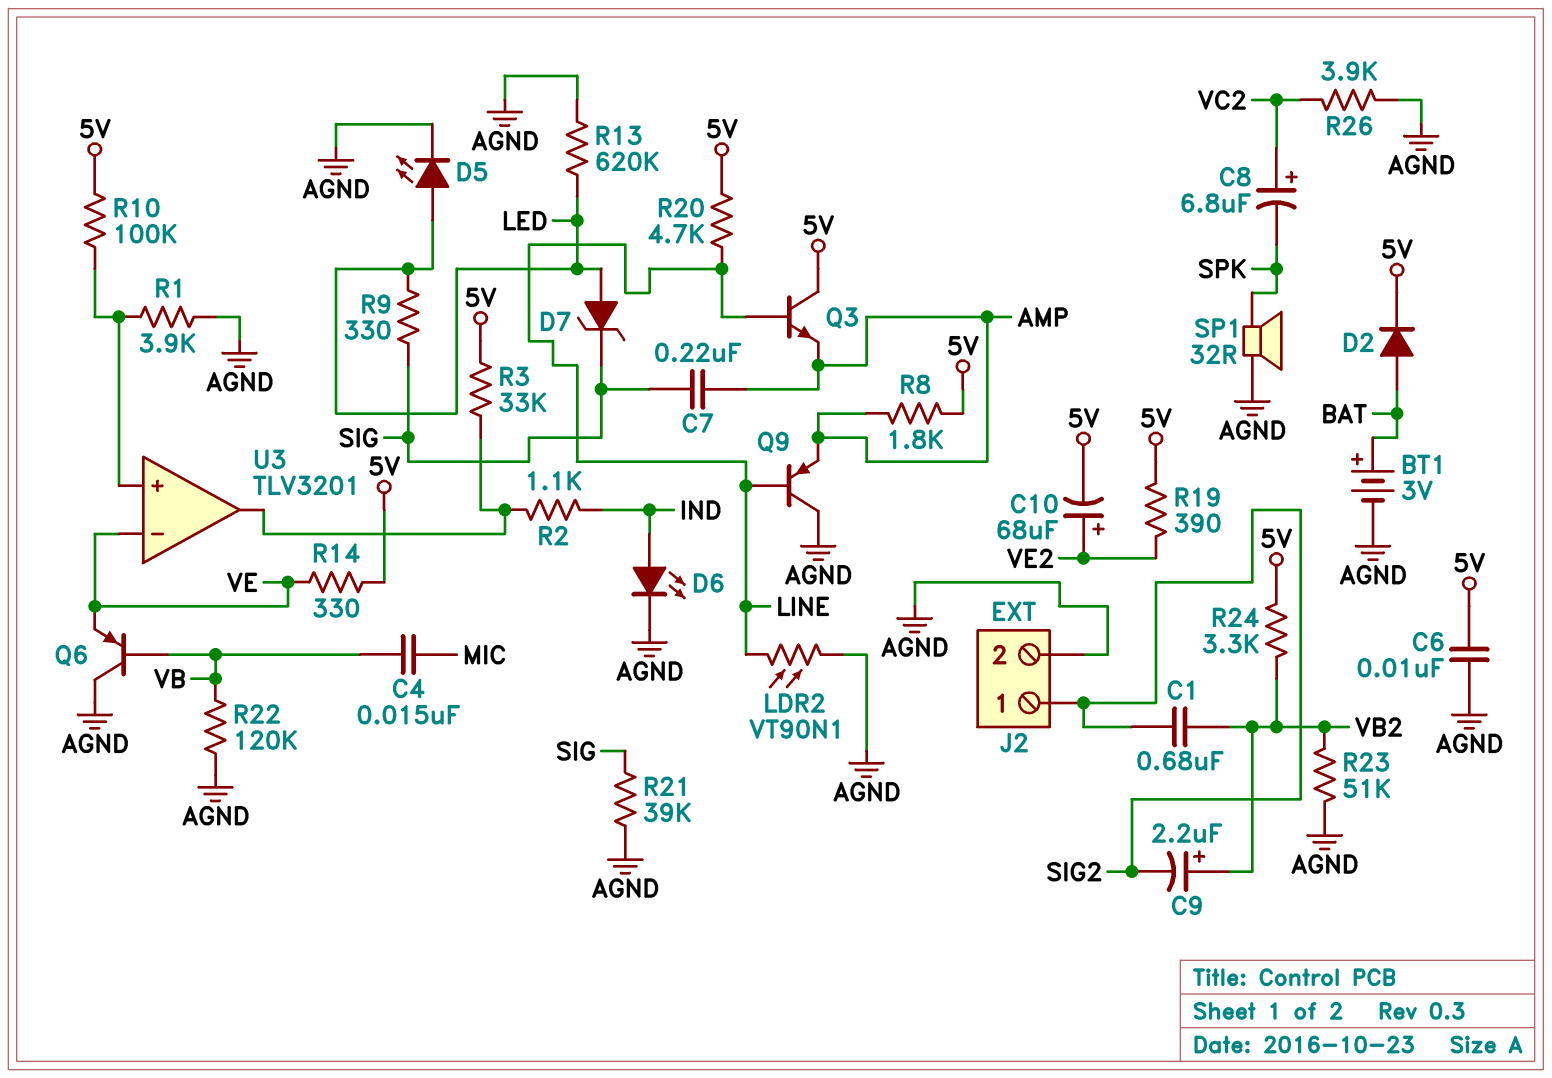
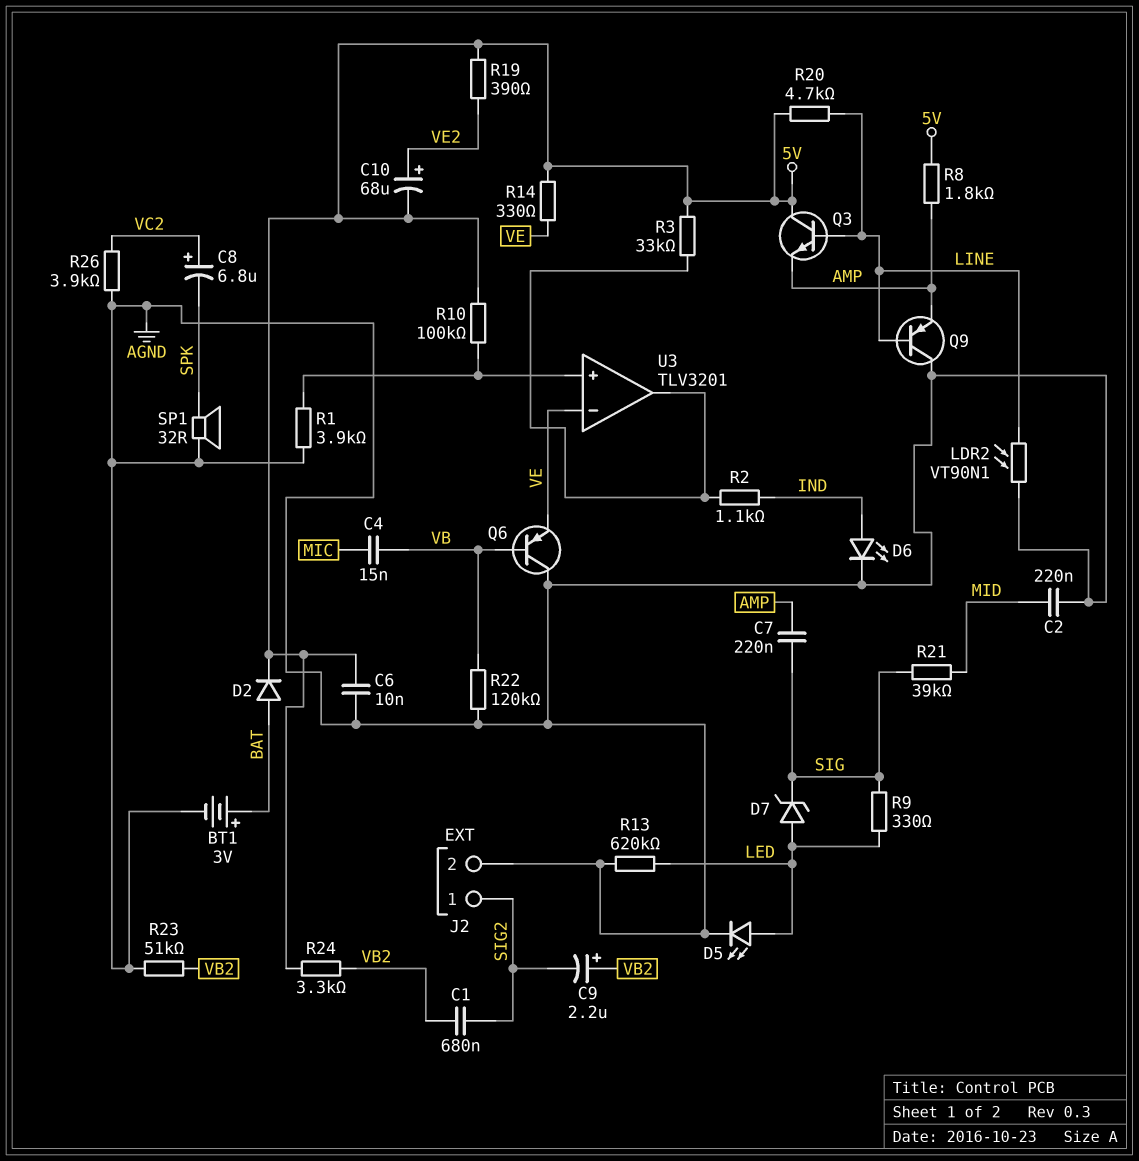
C2: none -> 220nF (AGND, MID)
R21: 39k (AGND, SIG) -> 39k (MID, SIG)

